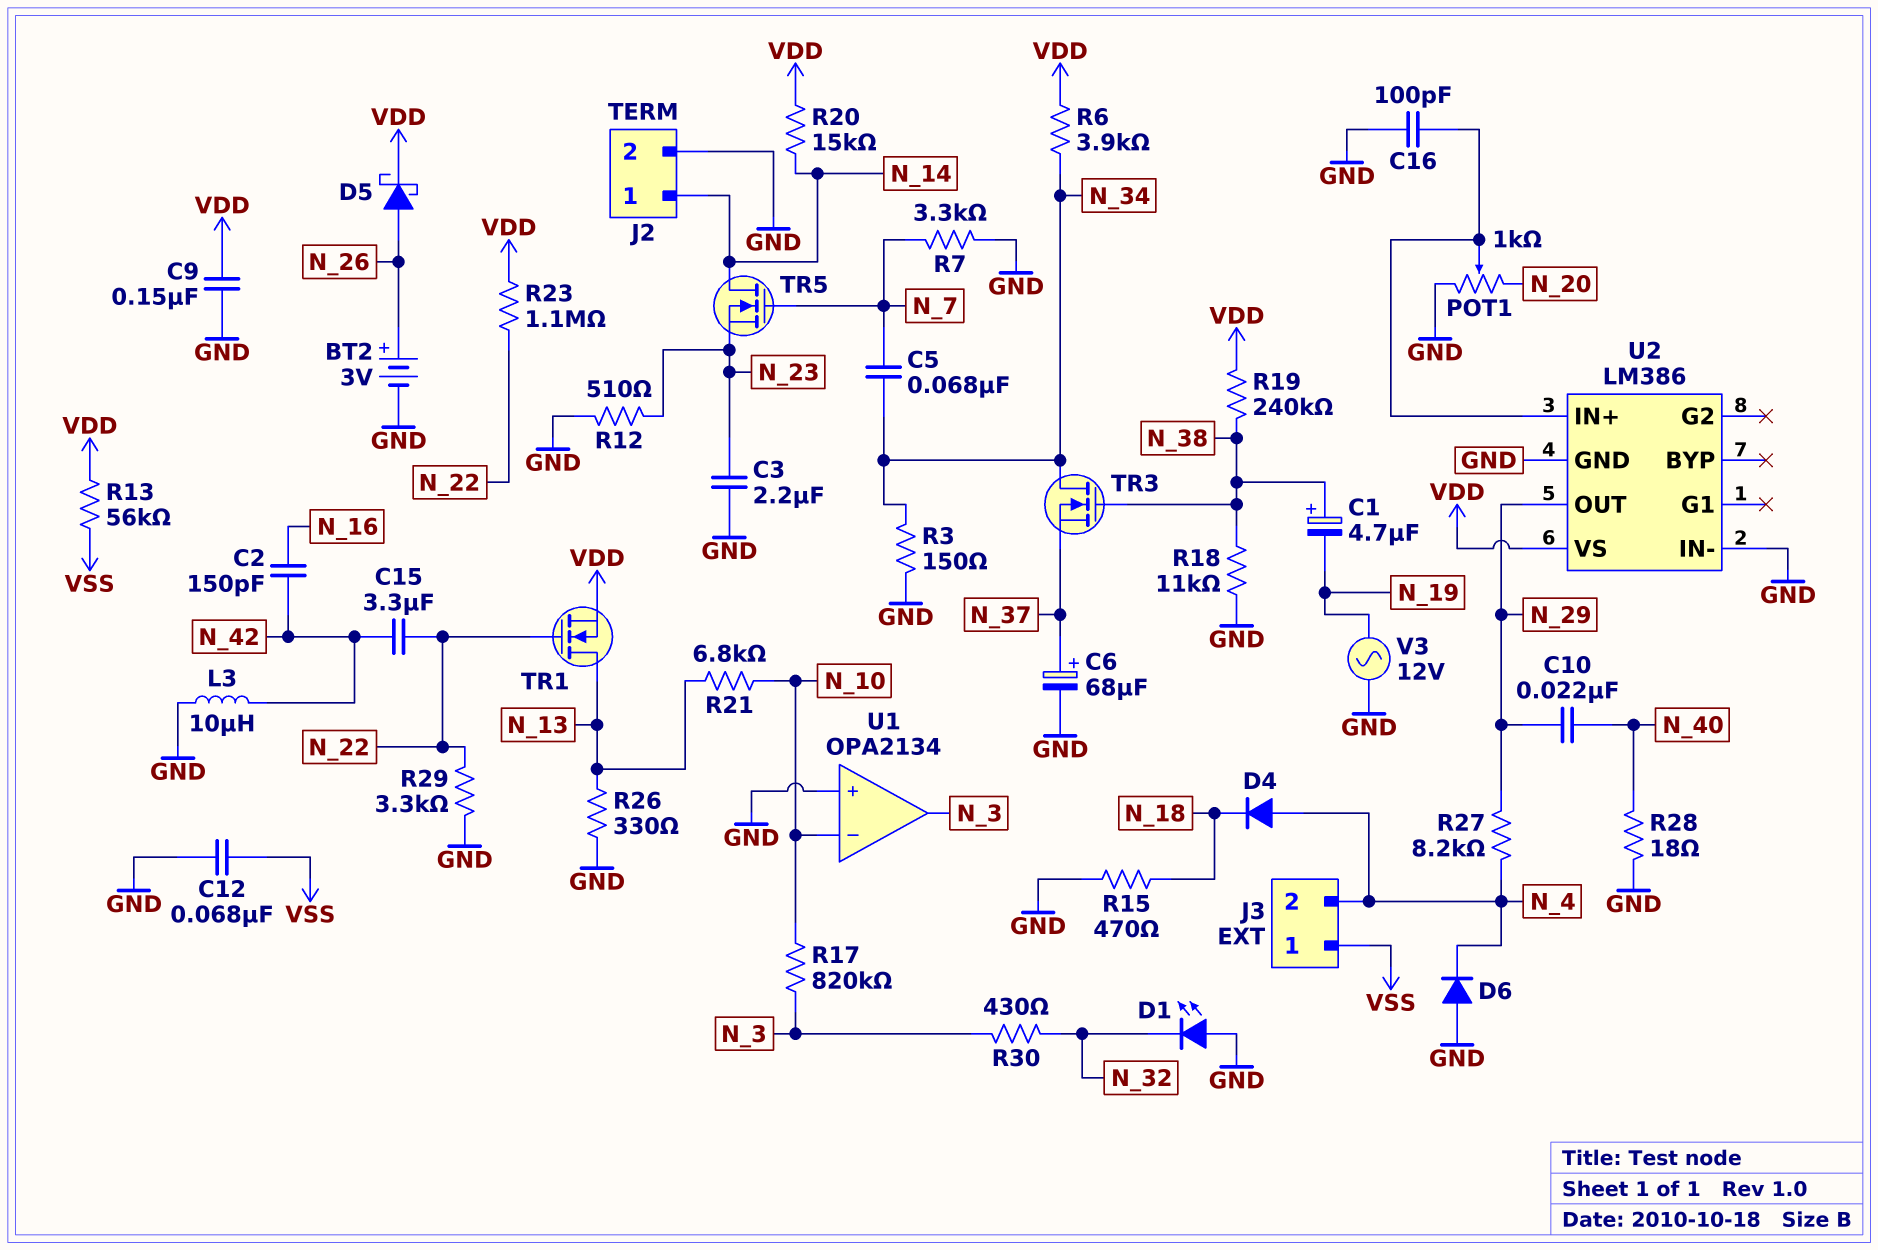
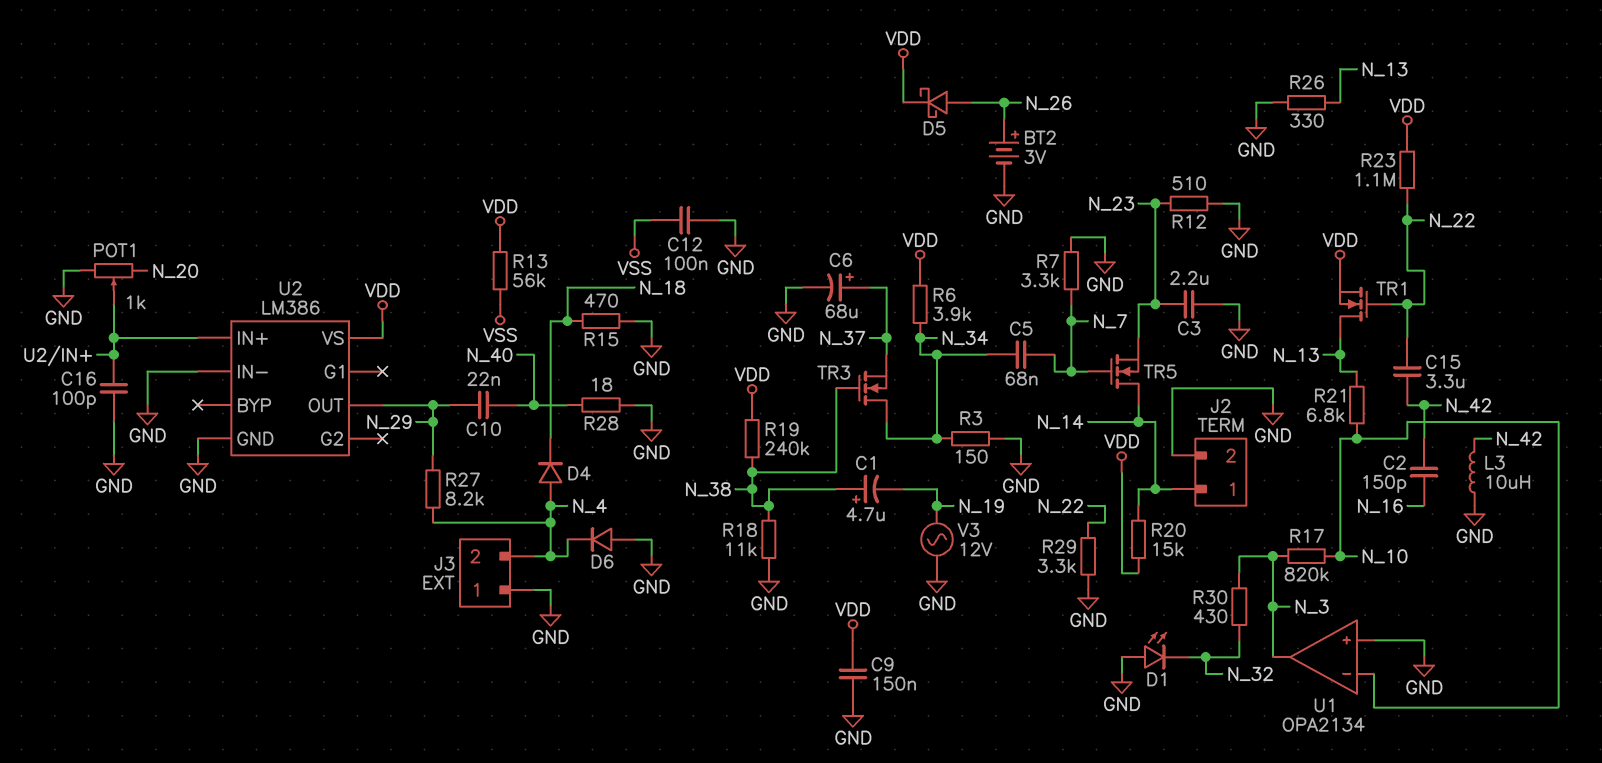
C12: 68nF (GND, VSS) -> 100nF (GND, VSS)
J3 pin 1: VSS -> GND

